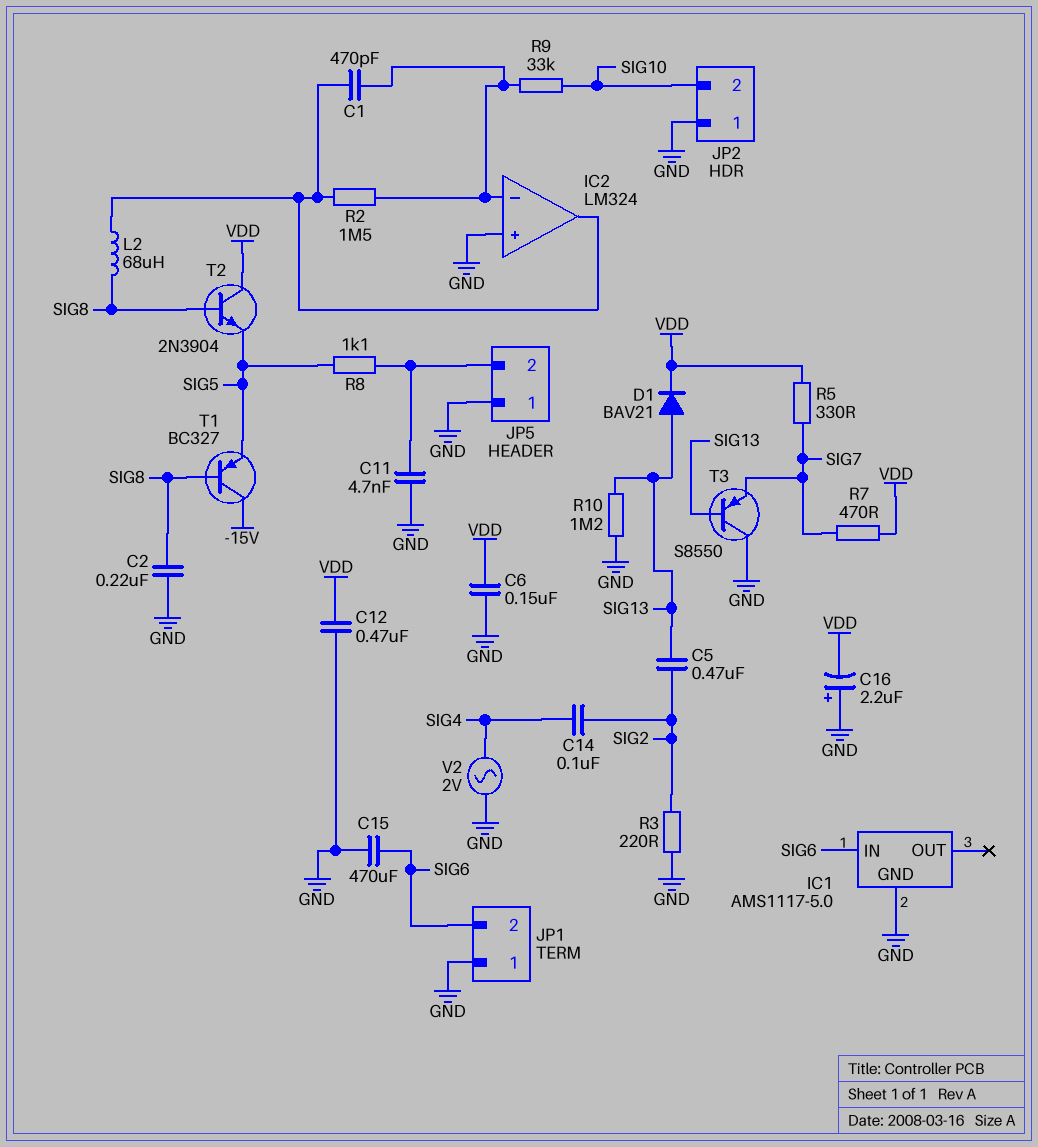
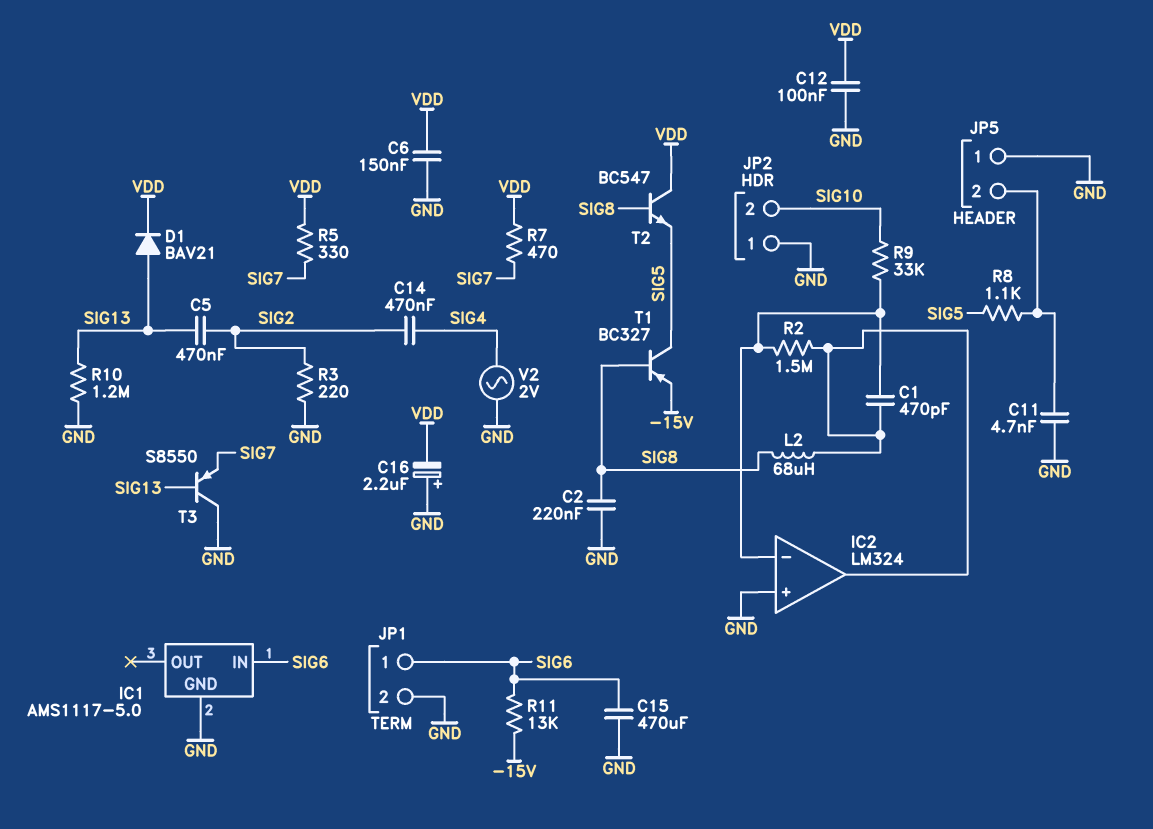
C12: 470nF (GND, VDD) -> 100nF (GND, VDD)
C14: 100nF (SIG2, SIG4) -> 470nF (SIG2, SIG4)
JP1 pin 1: GND -> SIG6
JP1 pin 2: SIG6 -> GND
R11: none -> 13k (-15V, SIG6)
T1: PNP BC327 (B SIG8, C -15V, E SIG5) -> PNP BC327 (B SIG8, C SIG5, E -15V)
T2: NPN 2N3904 (B SIG8, C VDD, E SIG5) -> NPN BC547 (B SIG8, C VDD, E SIG5)

